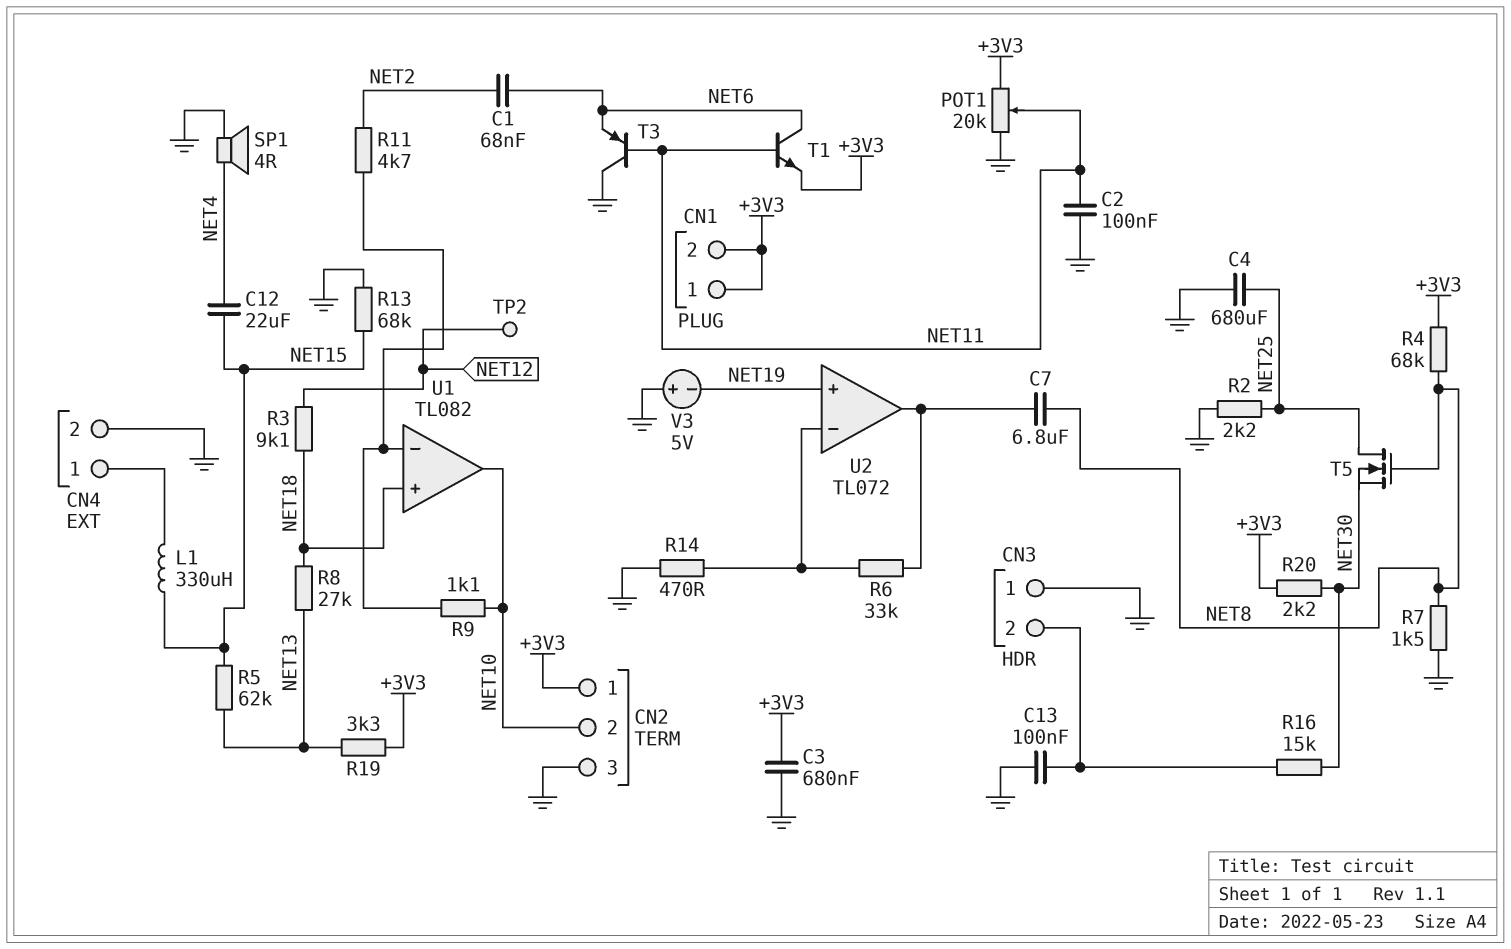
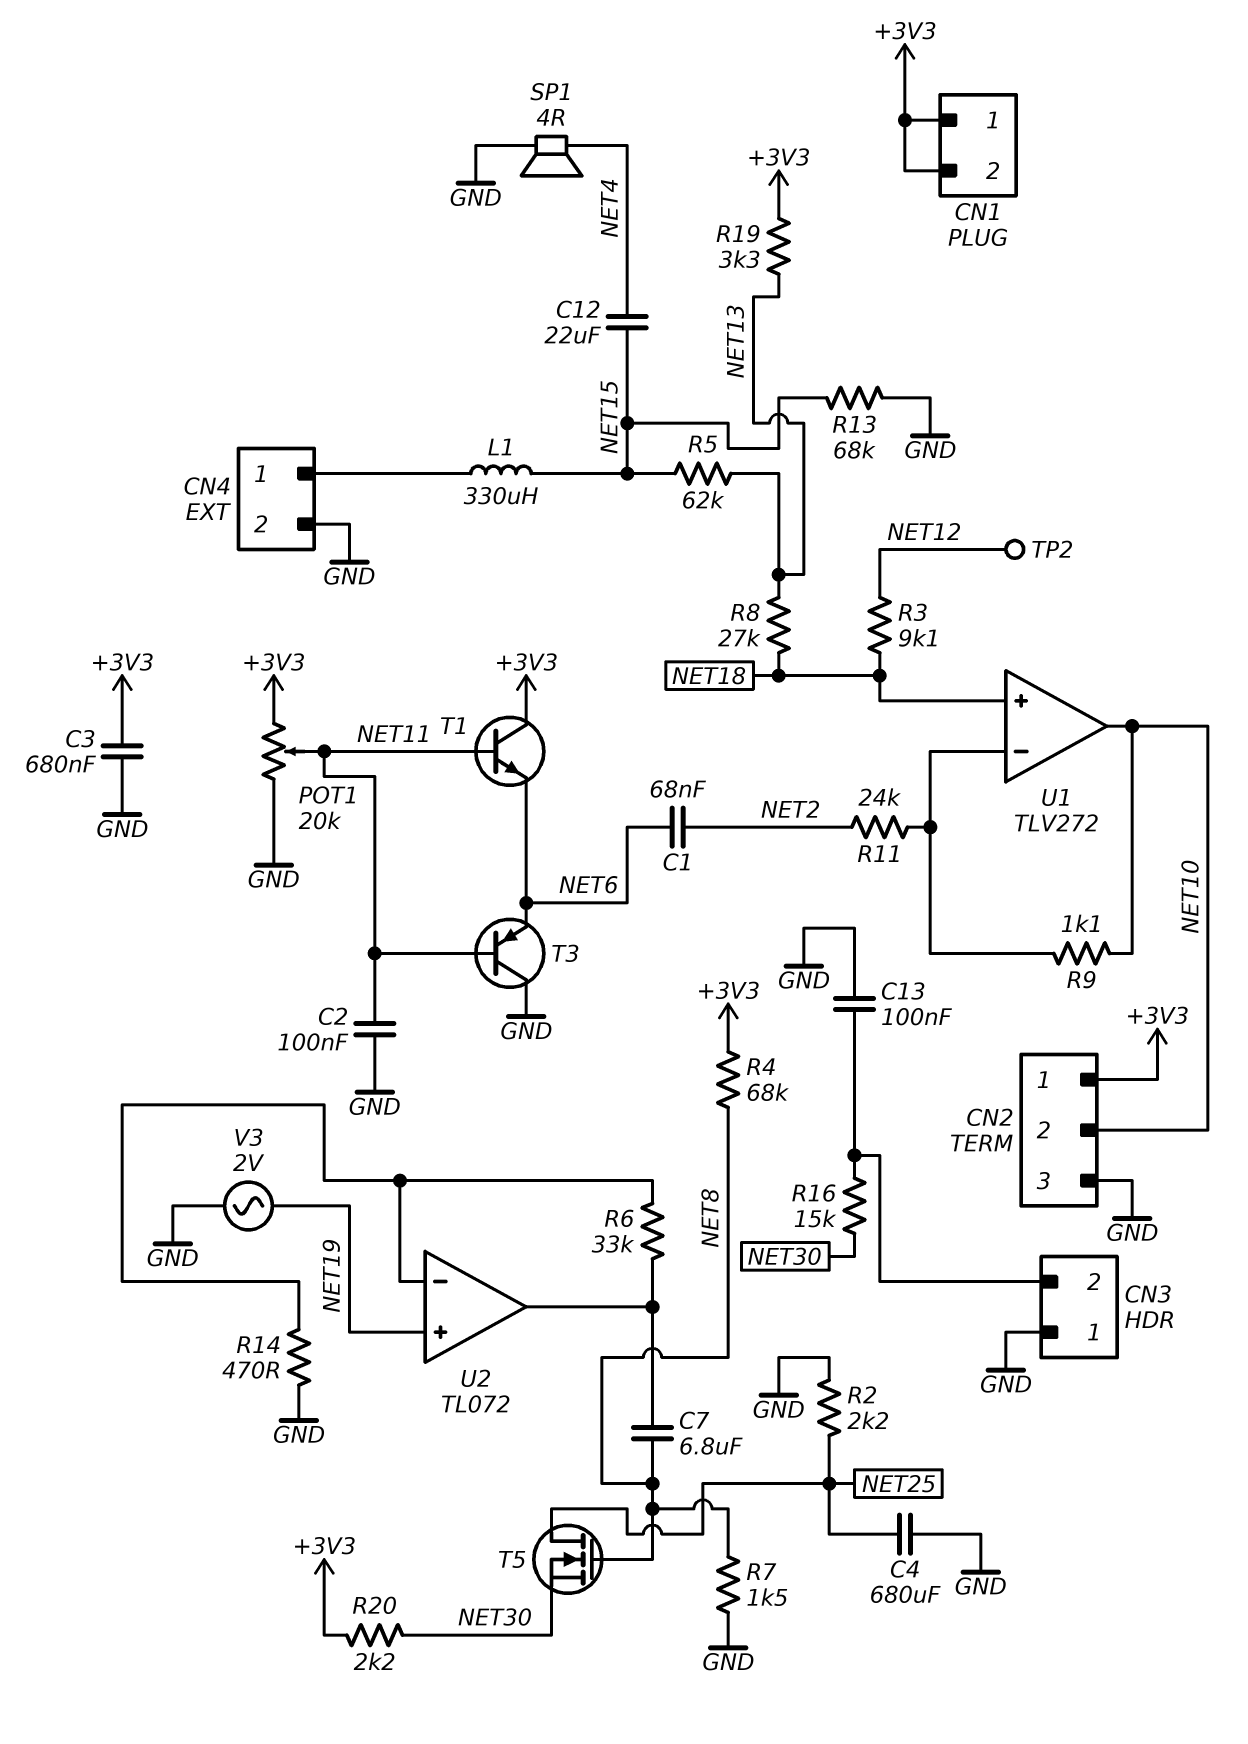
R11: 4.7k (NET2, U1/in-) -> 24k (NET2, U1/in-)
T1: NPN (B NET11, C NET6, E +3V3) -> NPN (B NET11, C +3V3, E NET6)
U1: TL082 -> TLV272
V3: 5V (plus GND, minus NET19) -> AC 2V (GND, NET19)

